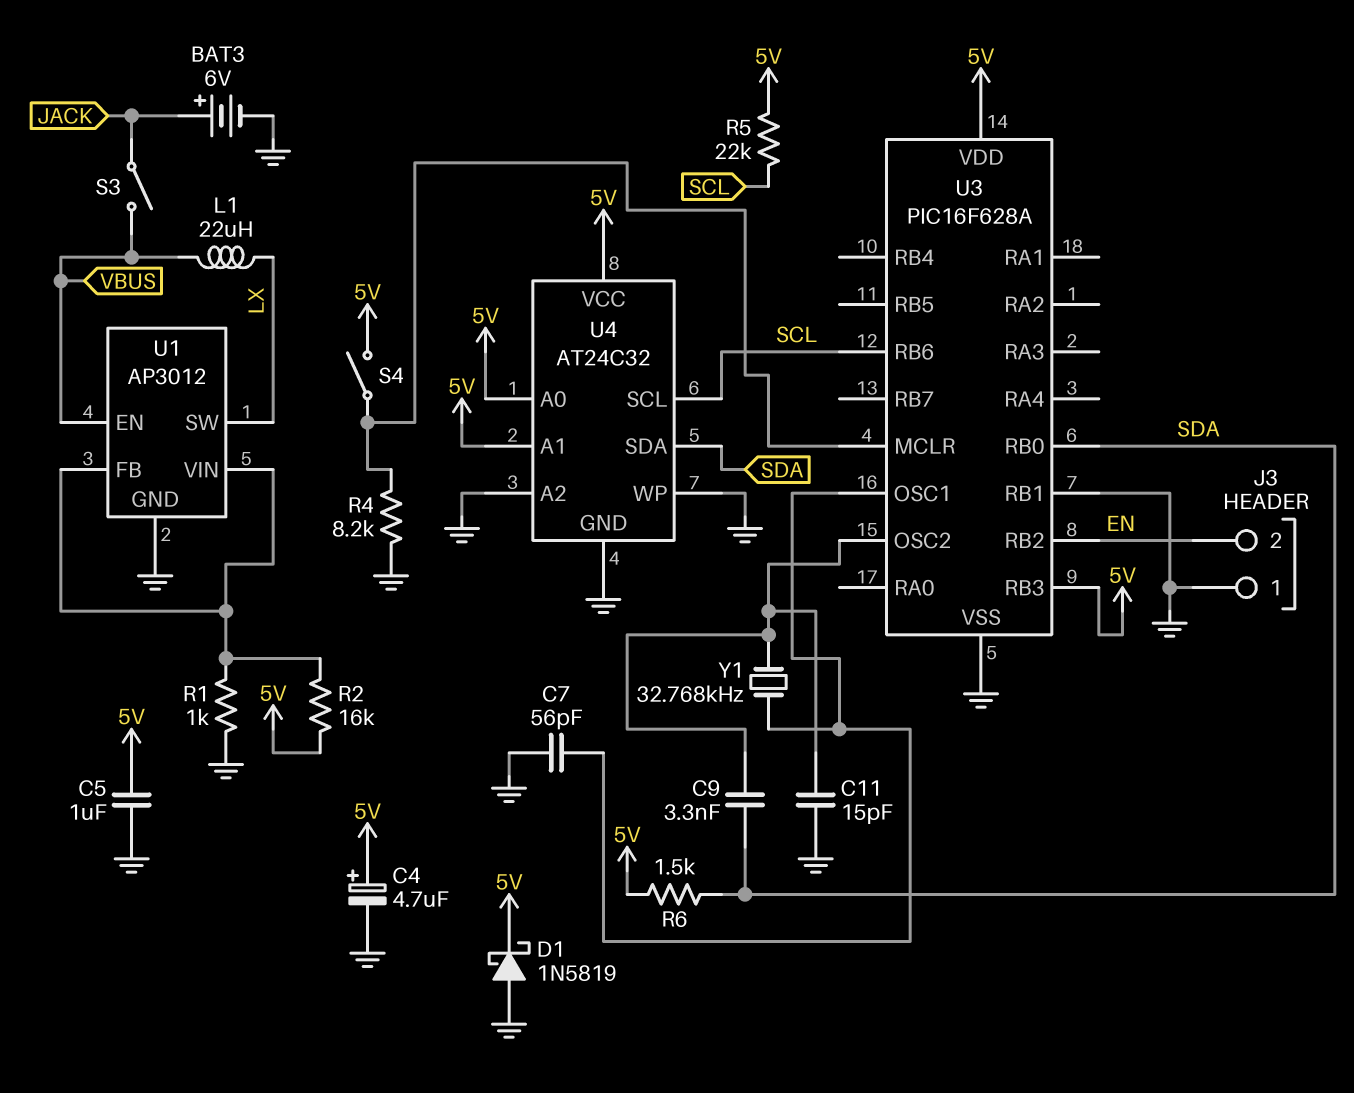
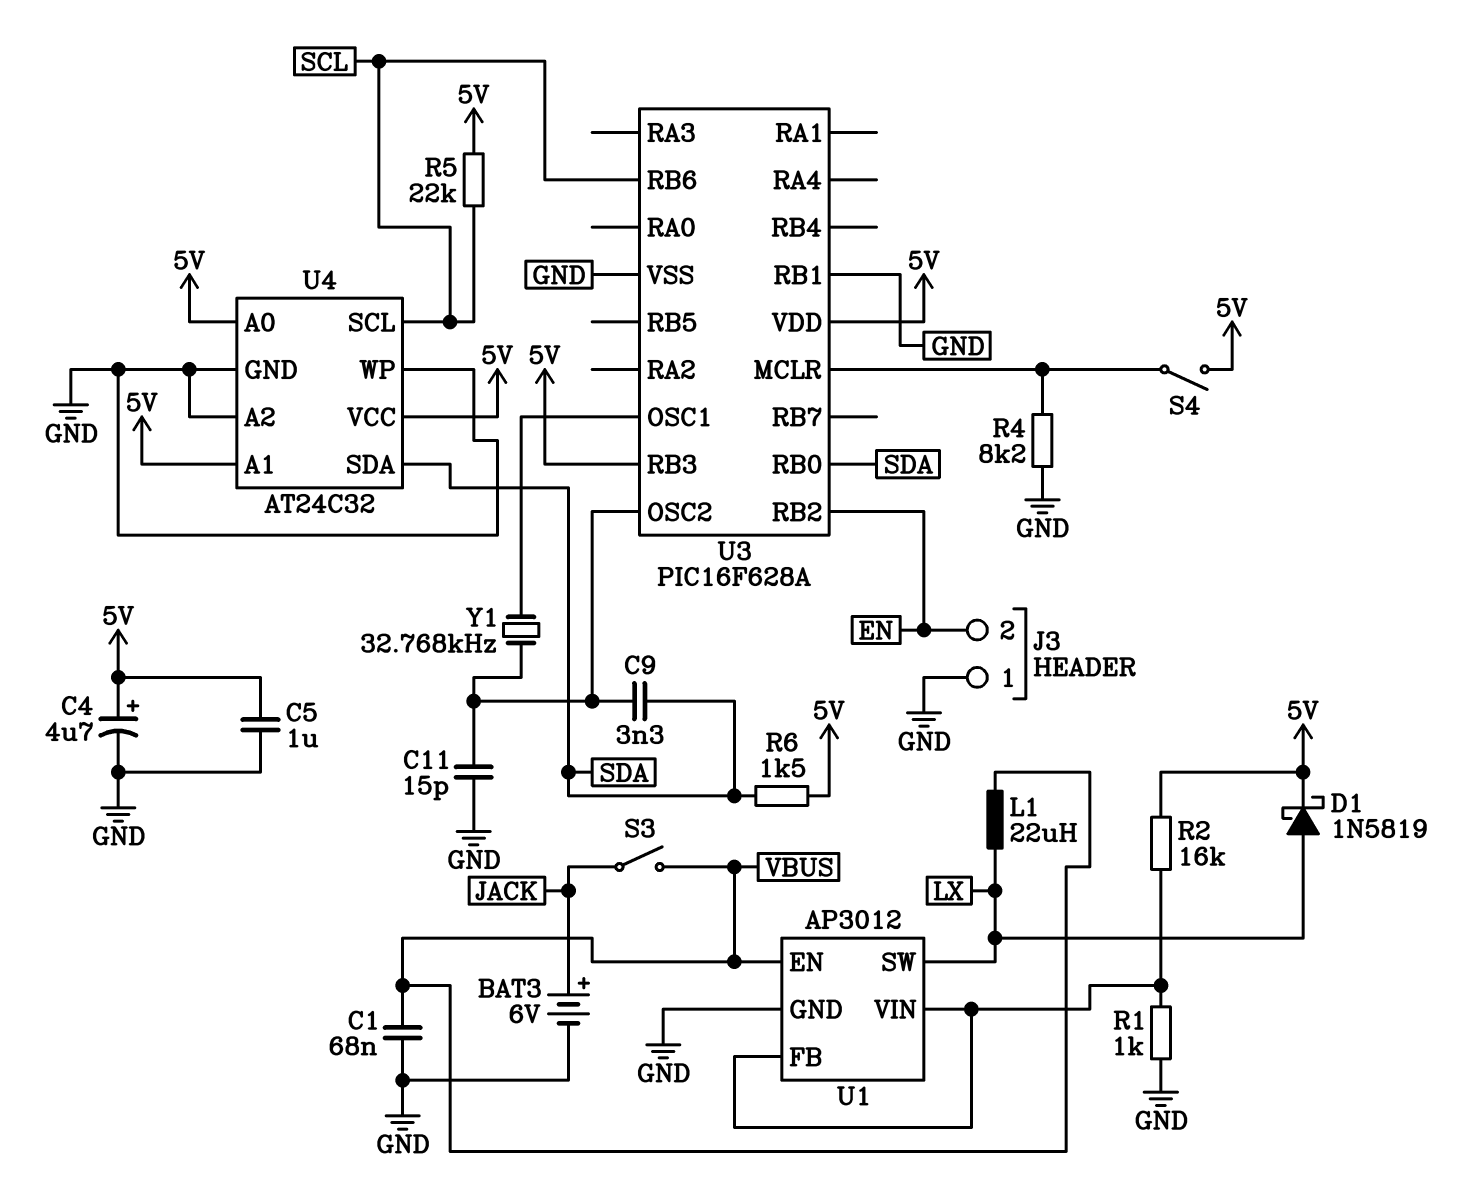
C1: none -> 68nF (GND, VBUS)
C7: 56pF (GND, U3/OSC1) -> none
D1: schottky 1N5819 (A GND, K 5V) -> schottky 1N5819 (A LX, K 5V)

